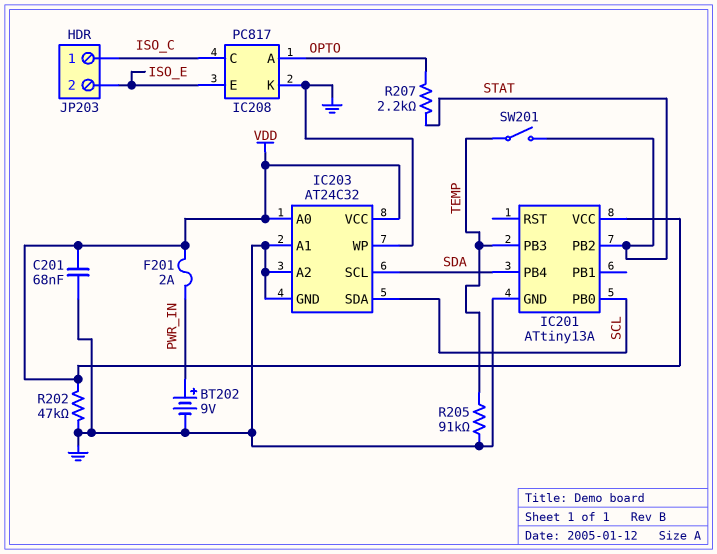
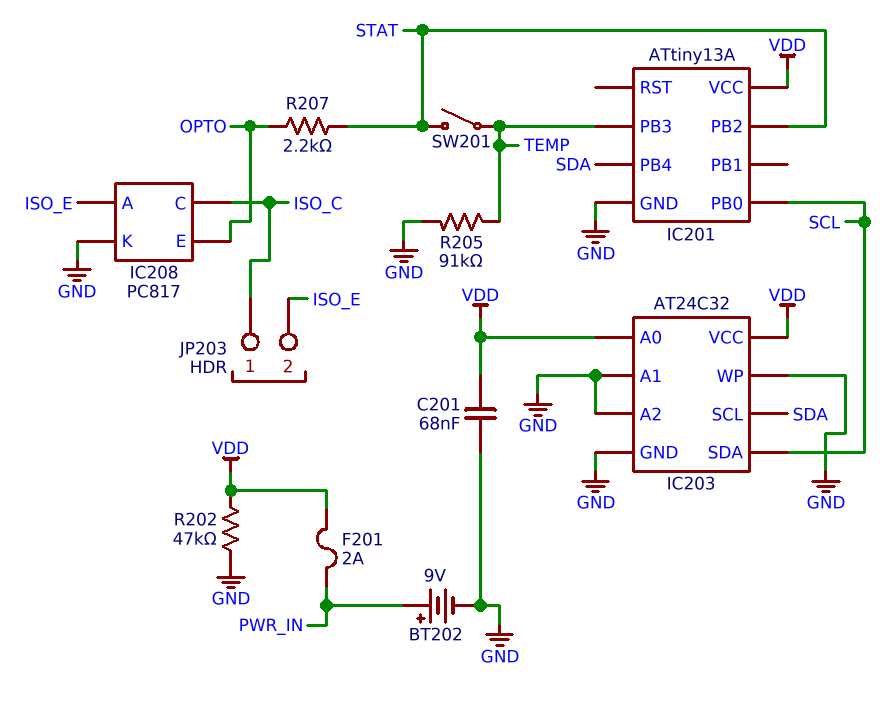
IC208 pin A: OPTO -> ISO_E
IC208 pin E: ISO_E -> OPTO

